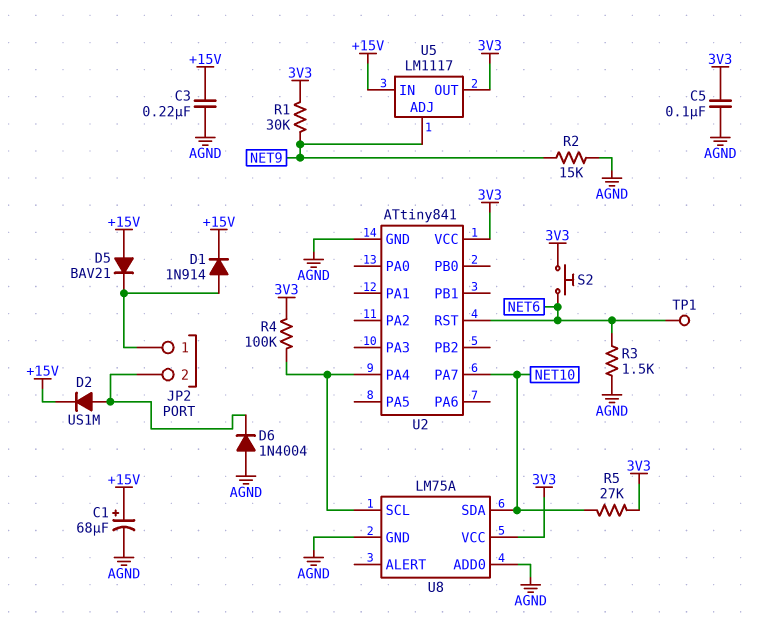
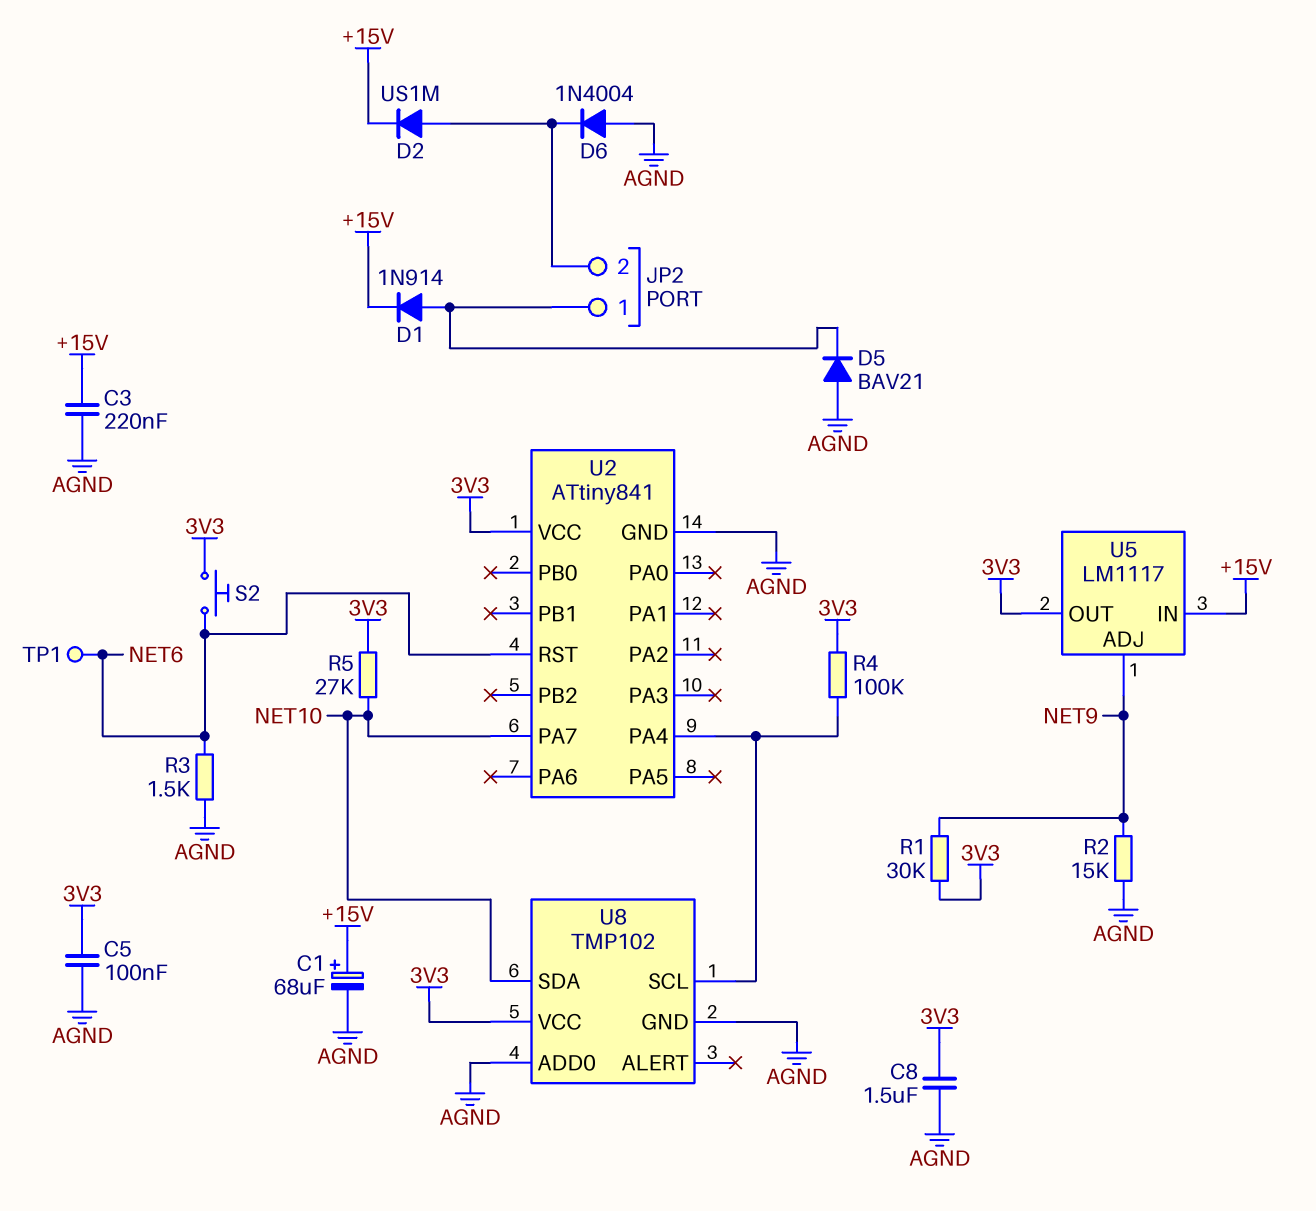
C8: none -> 1.5uF (3V3, AGND)
D5: diode BAV21 (A +15V, K JP2/1) -> diode BAV21 (A AGND, K JP2/1)
U8: LM75A -> TMP102

